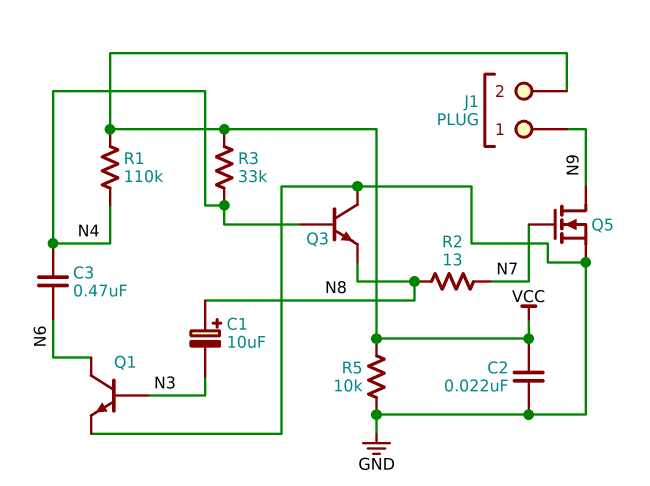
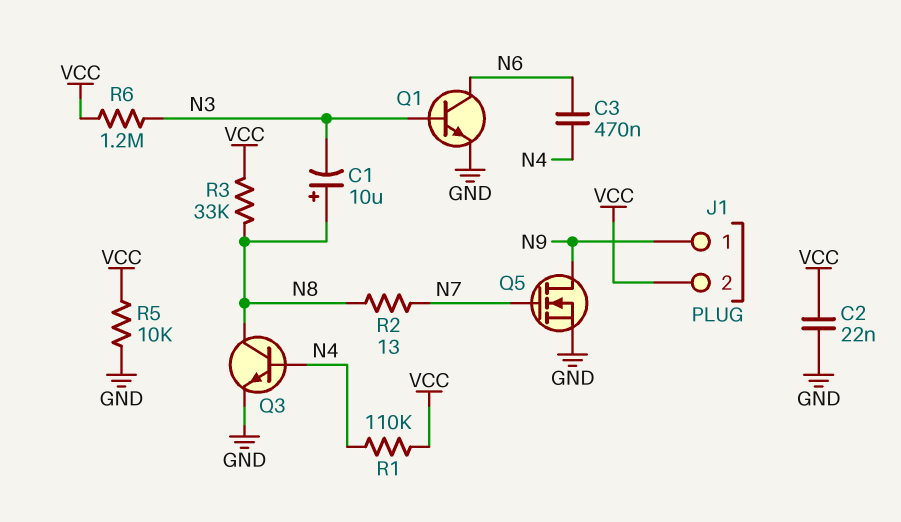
Q3: NPN (B N4, C GND, E N8) -> NPN (B N4, C N8, E GND)
R3: 33k (N4, VCC) -> 33k (N8, VCC)
R6: none -> 1.2M (N3, VCC)

